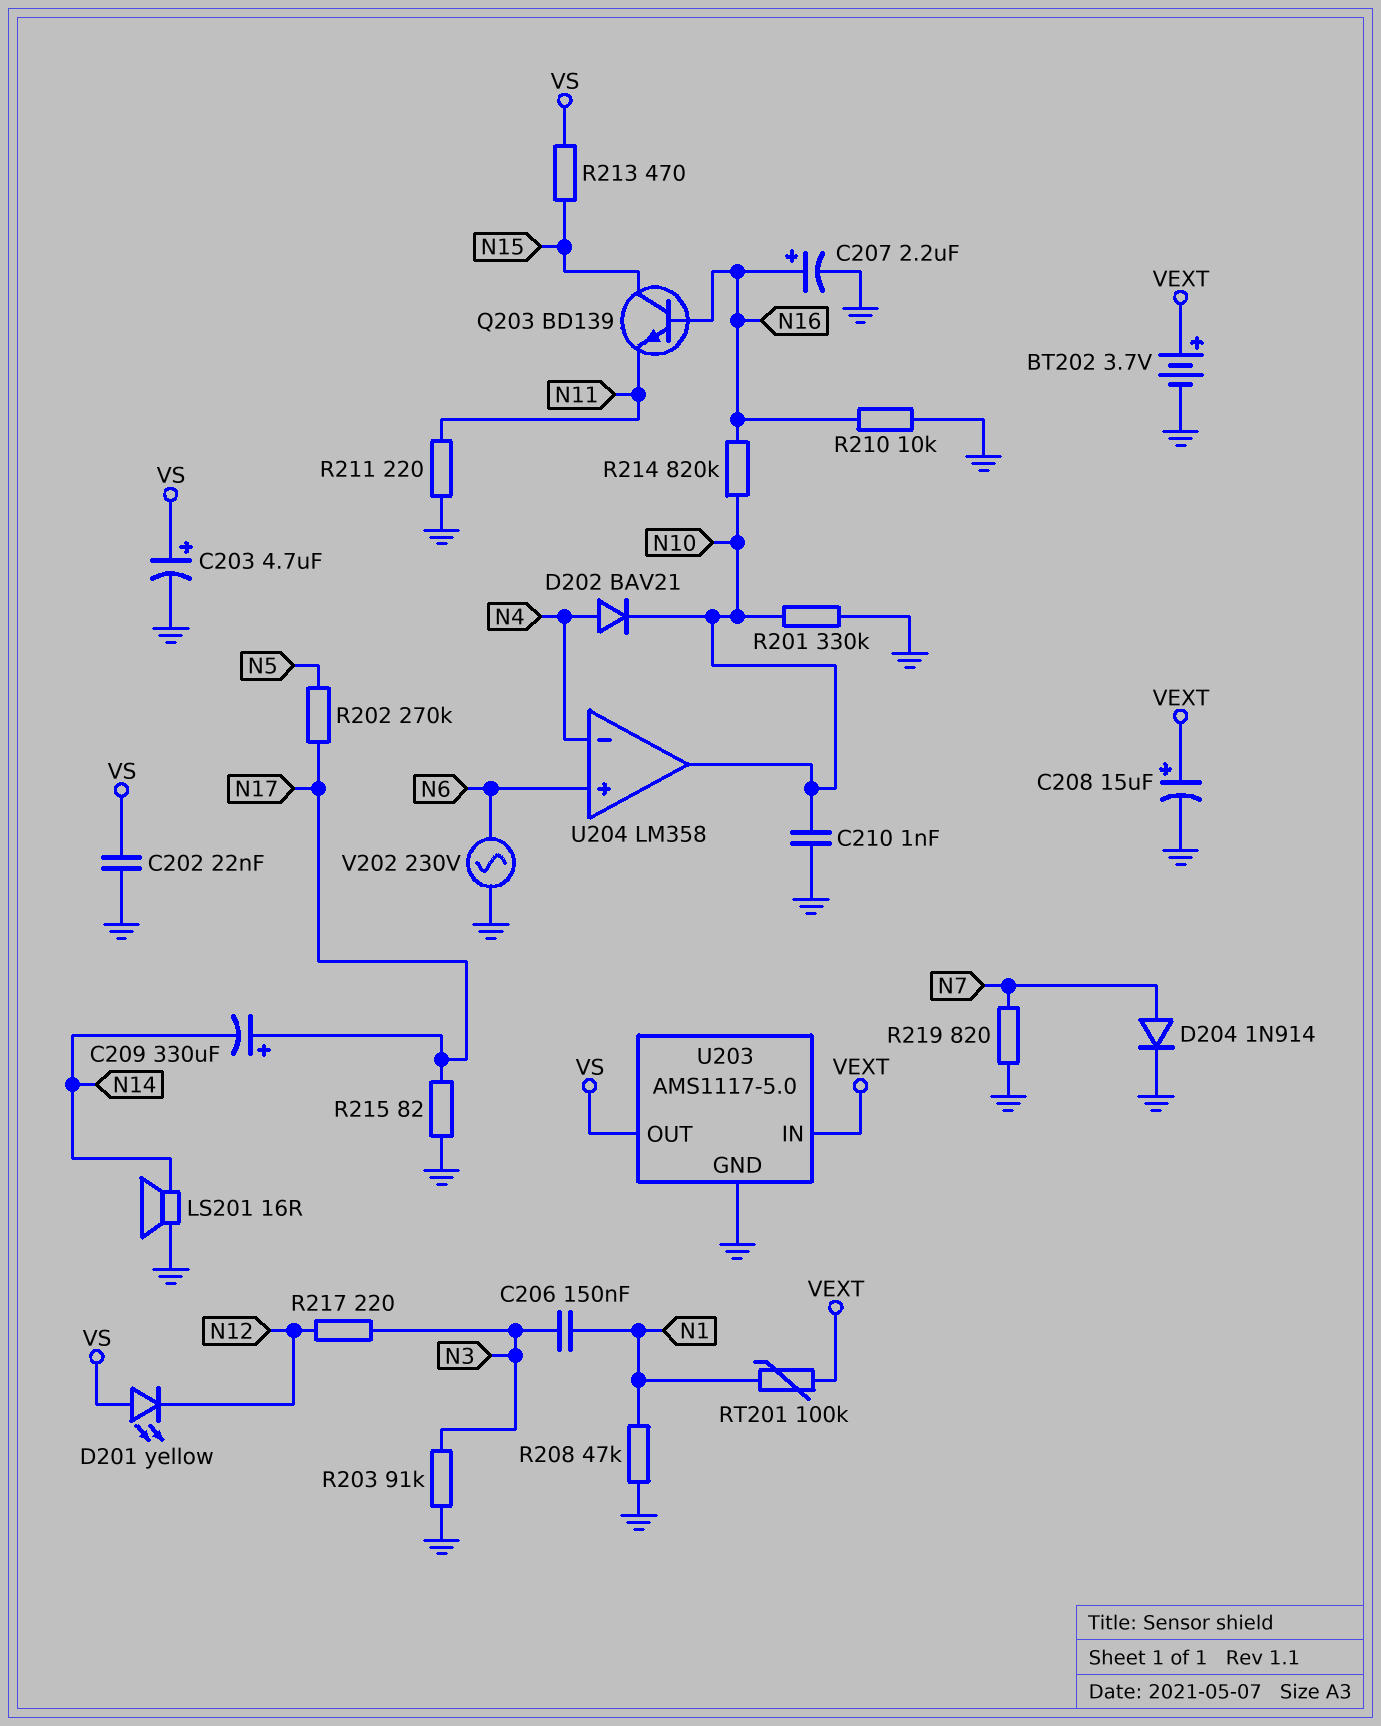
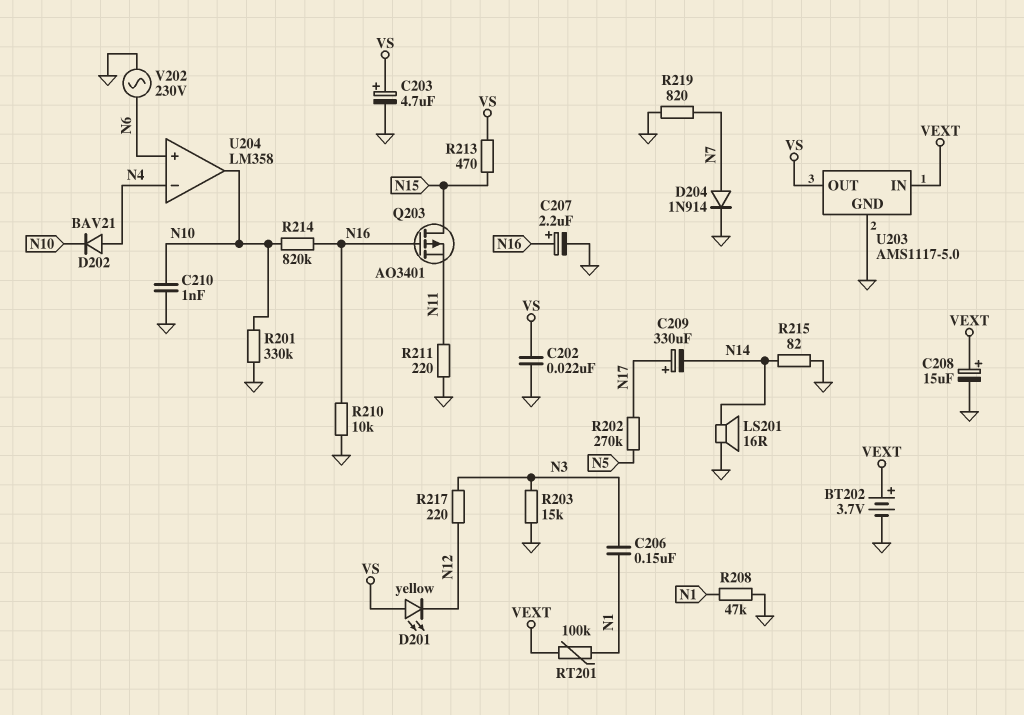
Q203: NPN BD139 (B N16, C N15, E N11) -> PMOS AO3401 (G N16, D N15, S N11)
R203: 91k (GND, N3) -> 15k (GND, N3)
R215: 82 (GND, N17) -> 82 (GND, N14)

